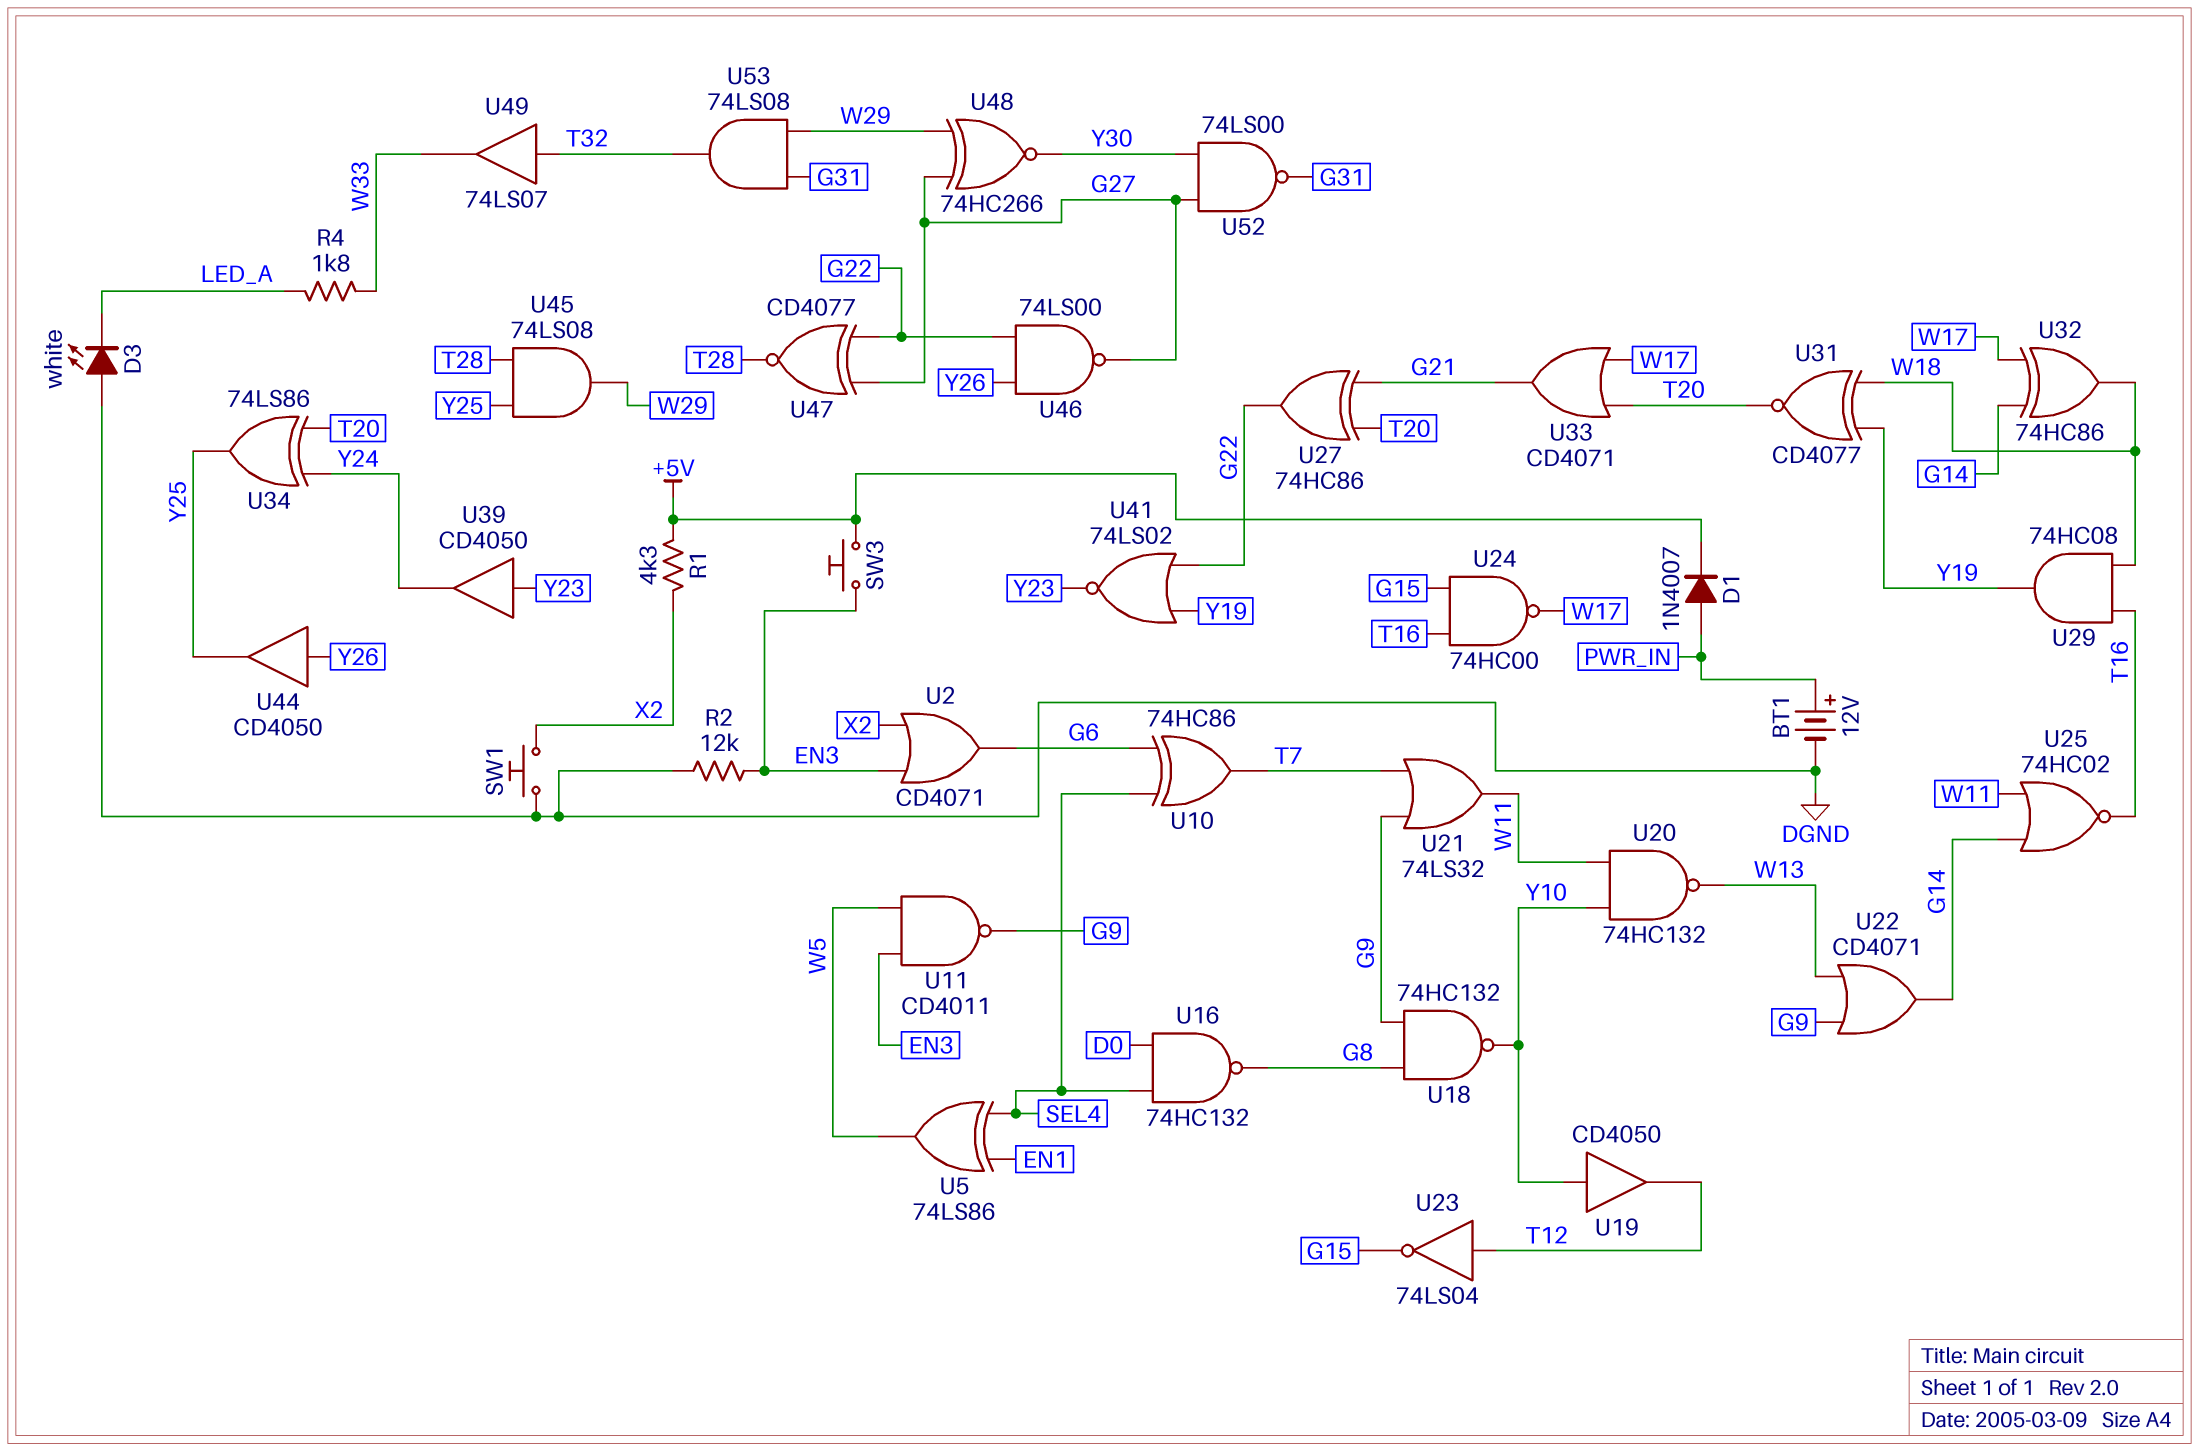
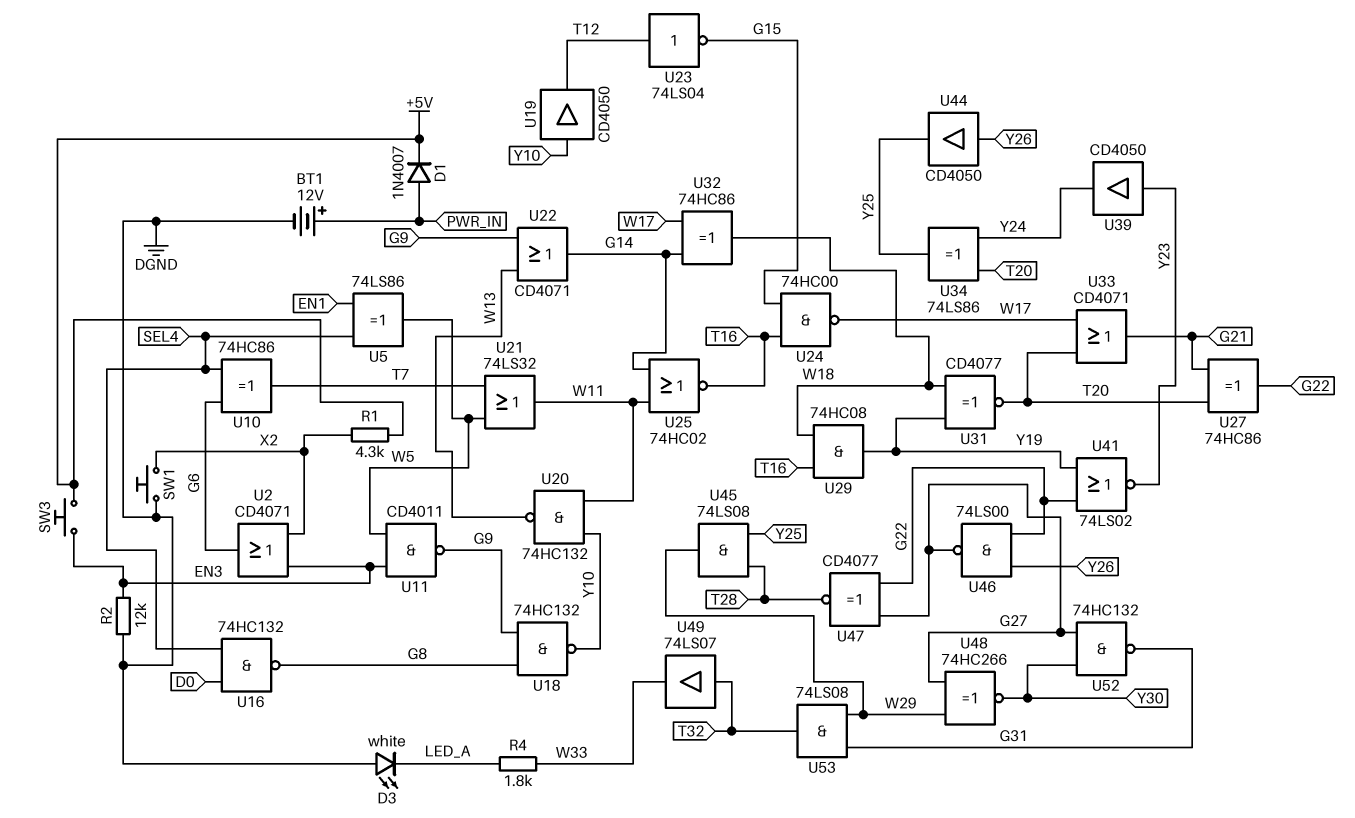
U21: OR 74LS32 (in G9, in T7, out W11) -> OR 74LS32 (in T7, in W5, out W11)
U52: NAND 74LS00 (in G27, in Y30, out G31) -> NAND 74HC132 (in G27, in Y30, out G31)

